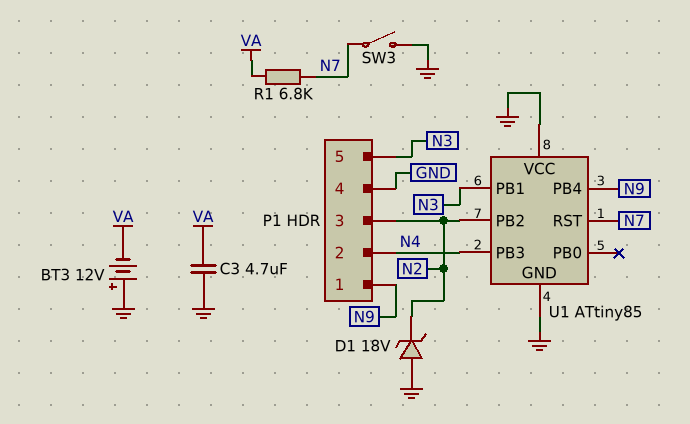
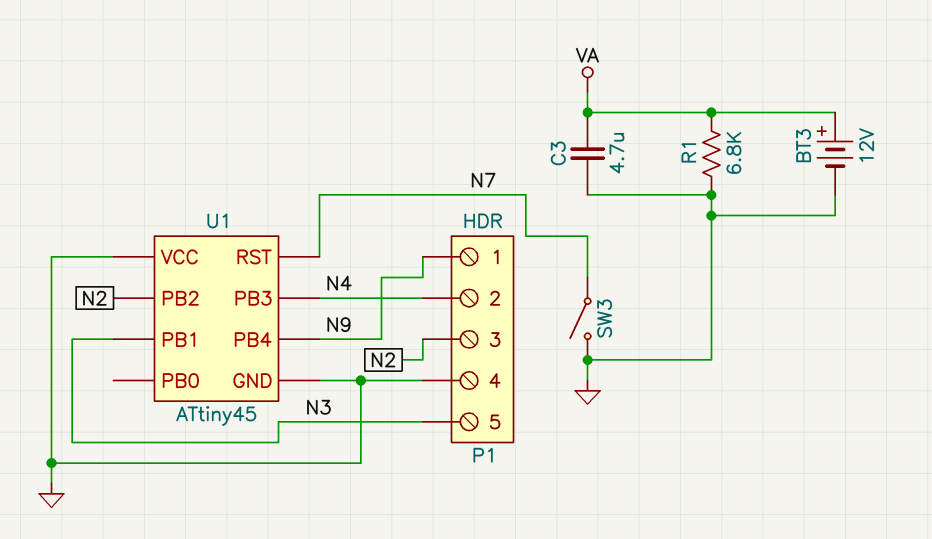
BT3: 12V (plus GND, minus VA) -> 12V (plus VA, minus GND)
D1: zener 18V (A GND, K N2) -> none
R1: 6.8k (N7, VA) -> 6.8k (GND, VA)
U1: ATtiny85 -> ATtiny45

